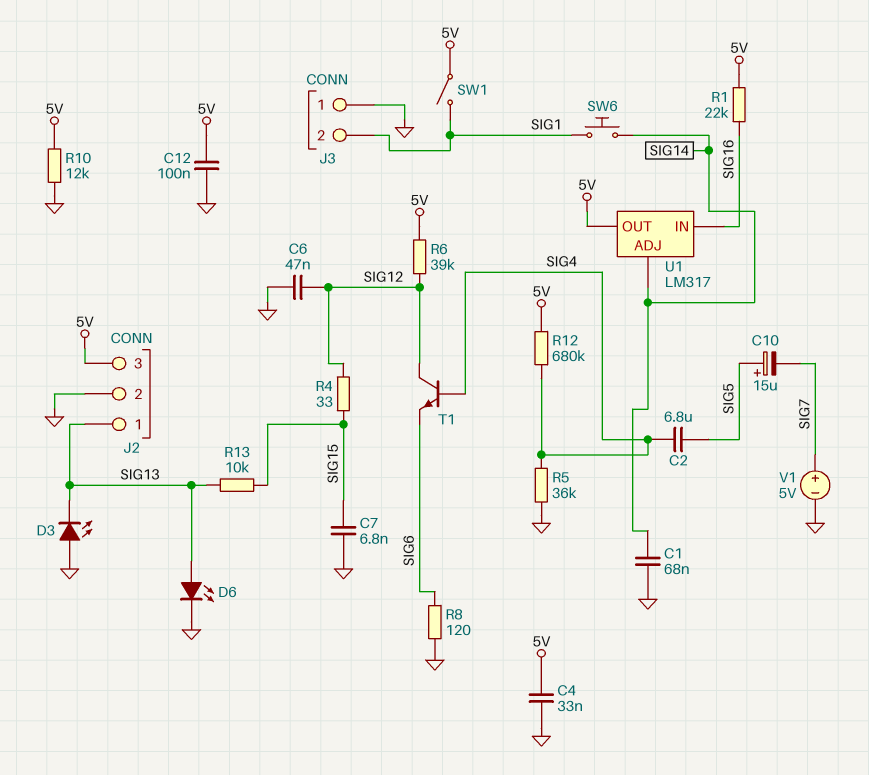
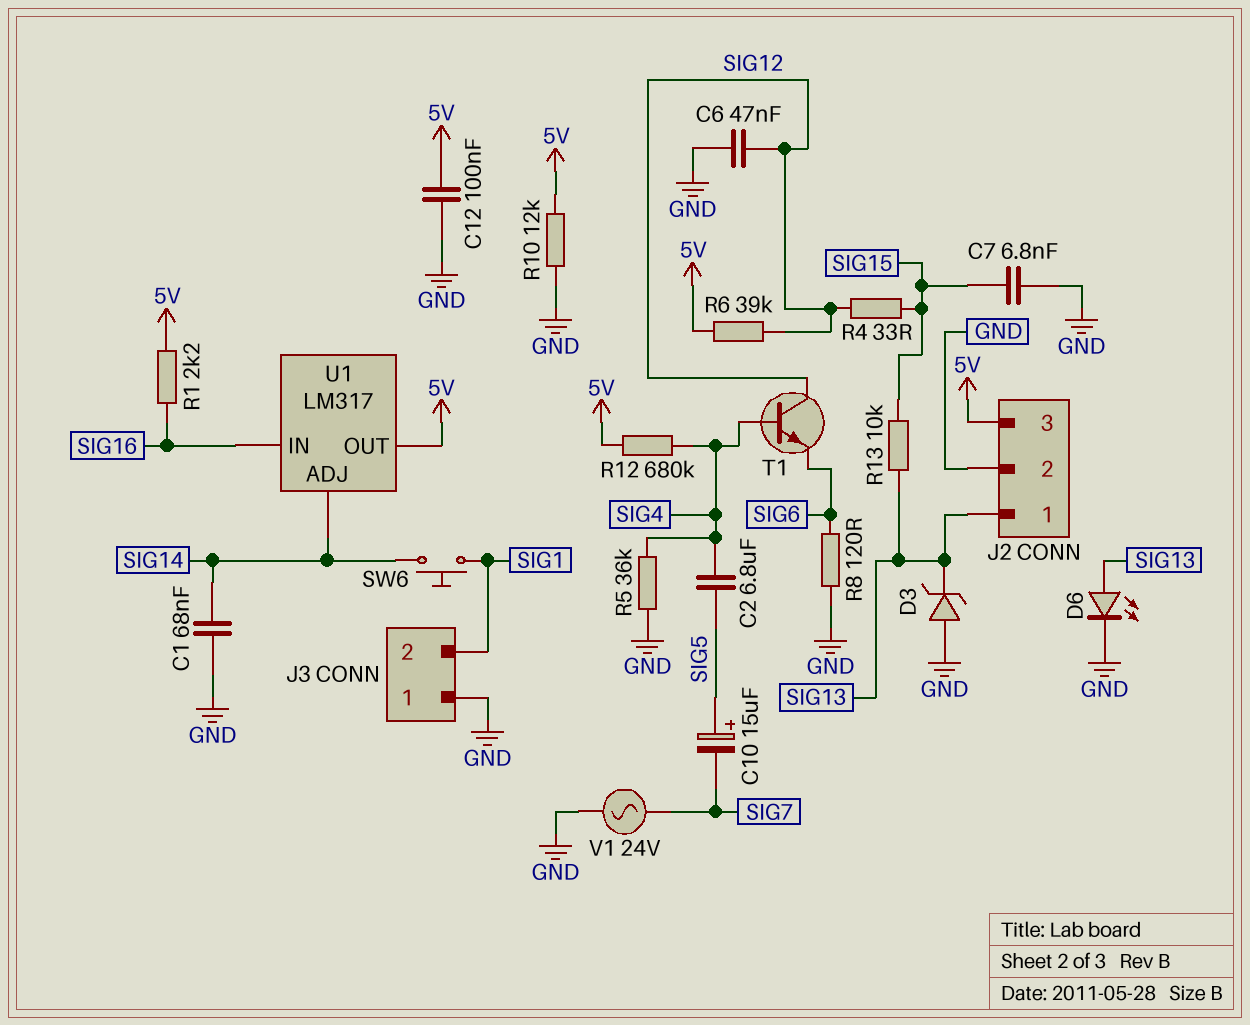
C4: 33nF (5V, GND) -> none
D3: LED (A GND, K SIG13) -> zener (A GND, K SIG13)
R1: 22k (5V, SIG16) -> 2.2k (5V, SIG16)
SW1: switch (5V, SIG1) -> none
V1: 5V (plus SIG7, minus GND) -> AC 24V (GND, SIG7)

